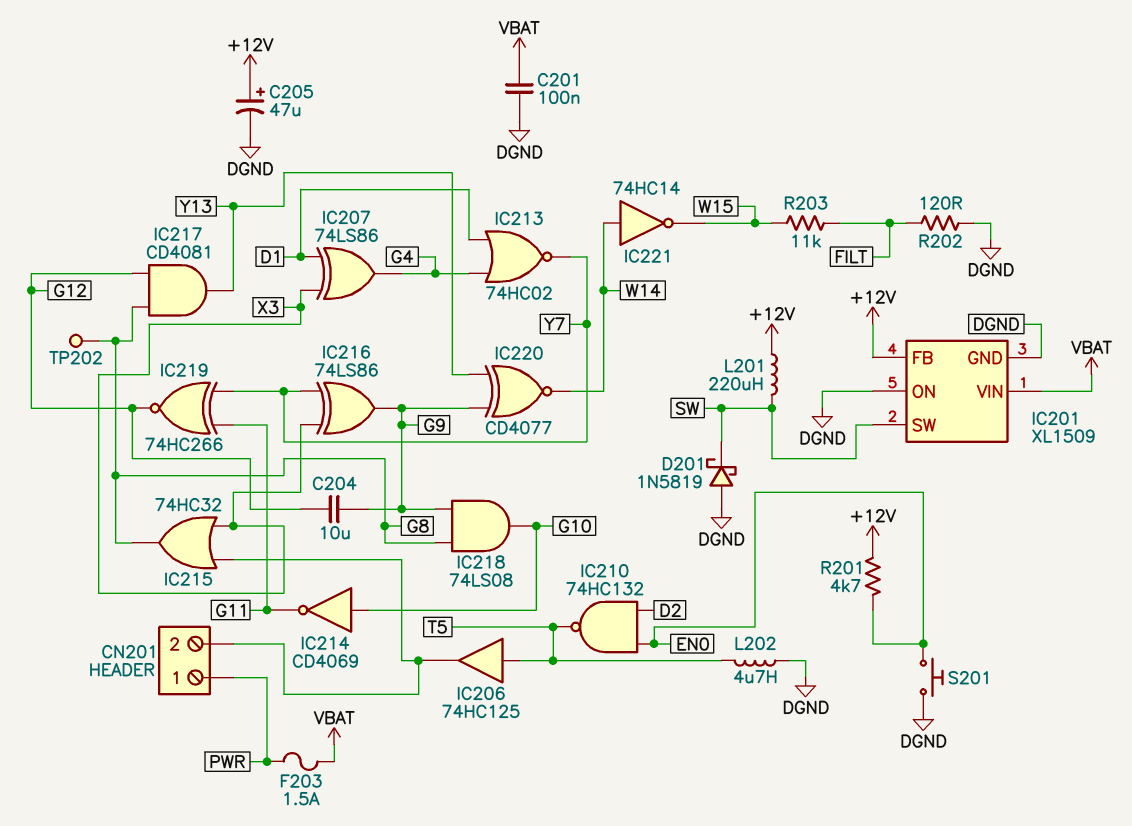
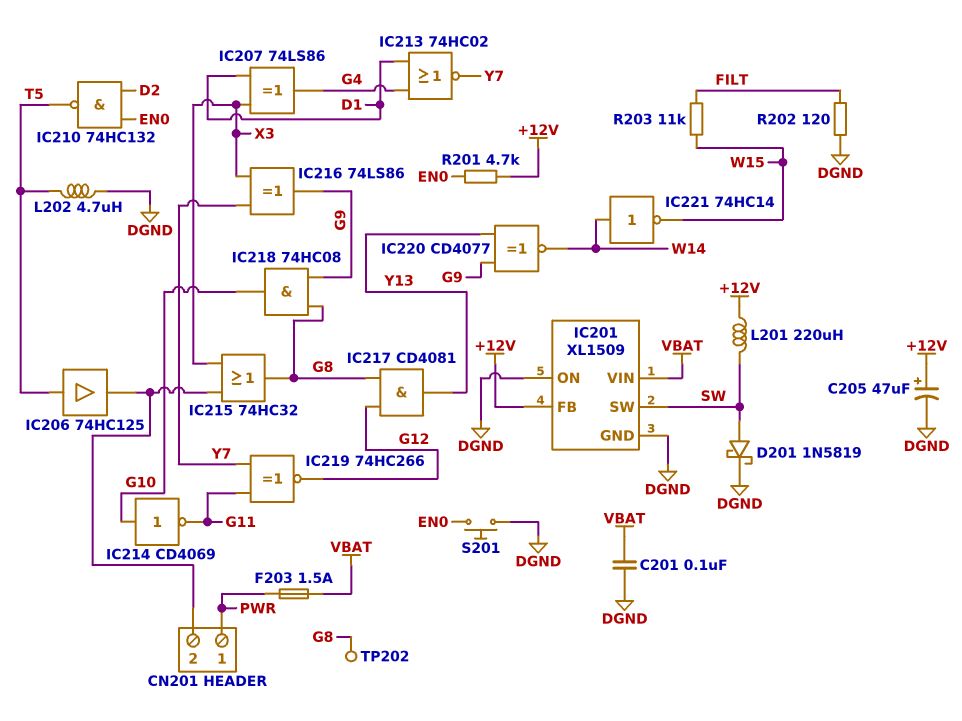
C204: 10uF (G9, G12) -> none
D201: schottky 1N5819 (A DGND, K SW) -> schottky 1N5819 (A SW, K DGND)
IC218: AND 74LS08 (in G8, in G9, out G10) -> AND 74HC08 (in G8, in G9, out G10)

